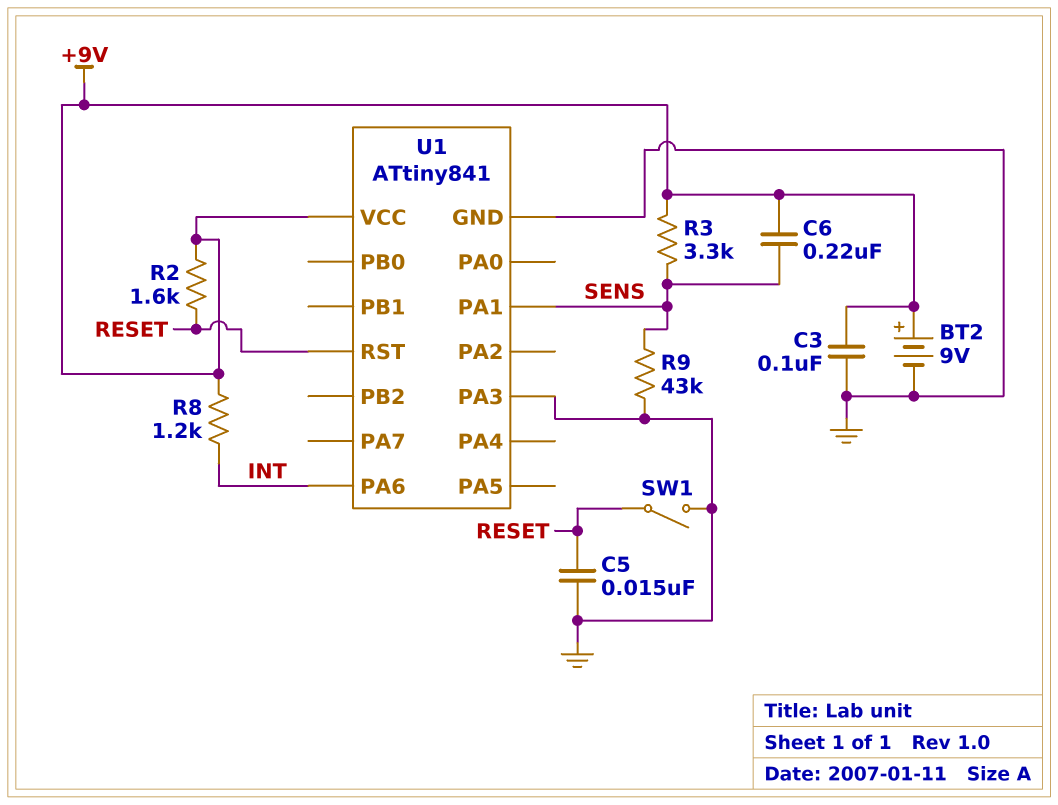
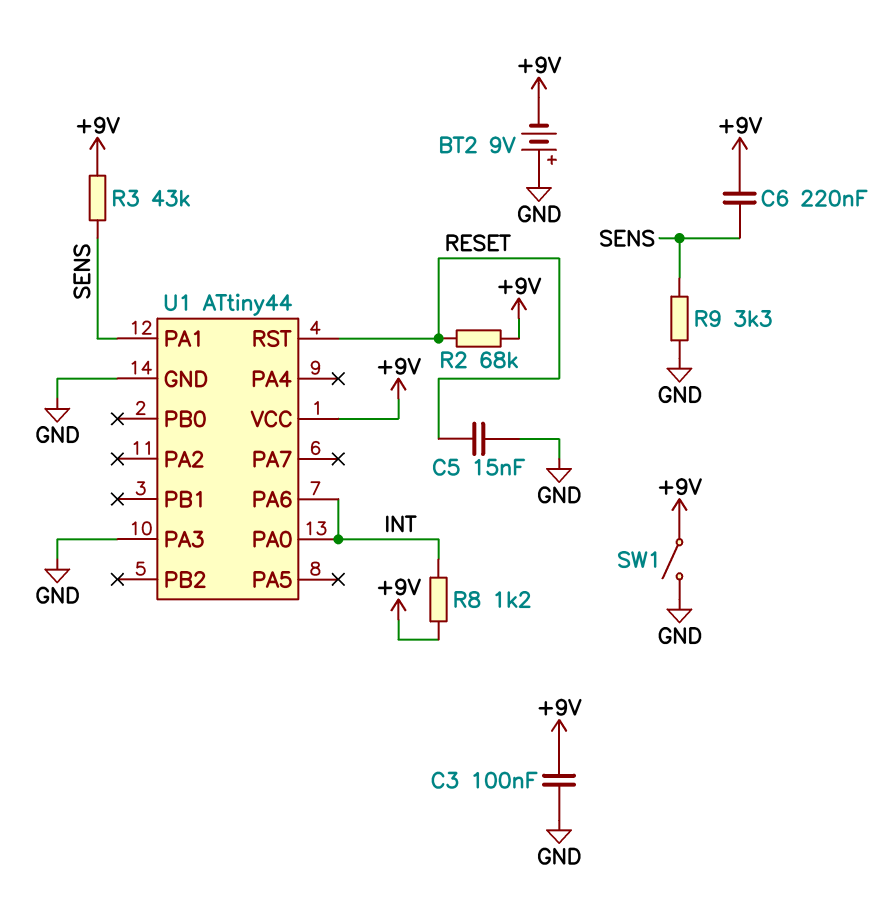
BT2: 9V (plus +9V, minus GND) -> 9V (plus GND, minus +9V)
R2: 1.6k (+9V, RESET) -> 68k (+9V, RESET)
R3: 3.3k (+9V, SENS) -> 43k (+9V, SENS)
R9: 43k (GND, SENS) -> 3.3k (GND, SENS)
SW1: switch (GND, RESET) -> switch (+9V, GND)
U1: ATtiny841 -> ATtiny44
U1 pin PA0: none -> INT

